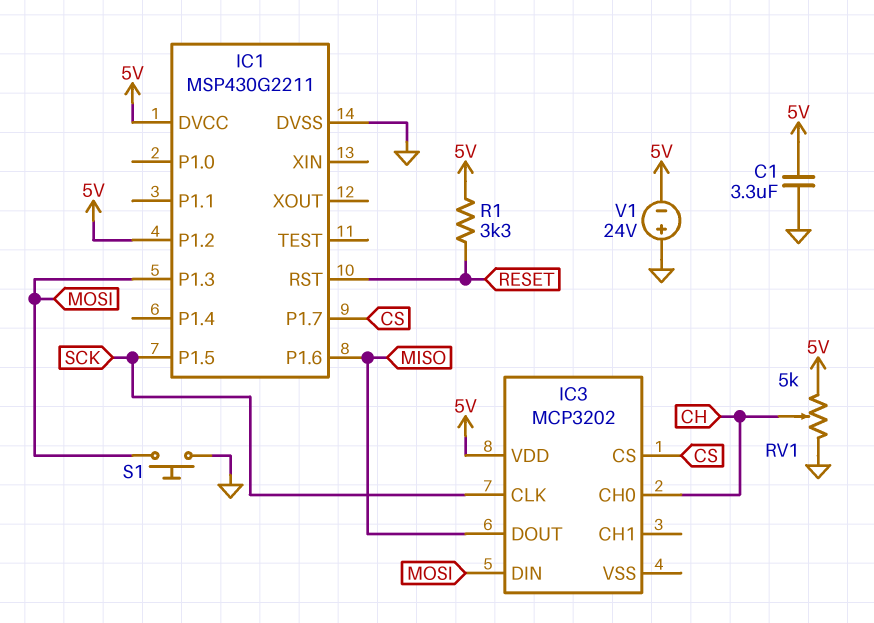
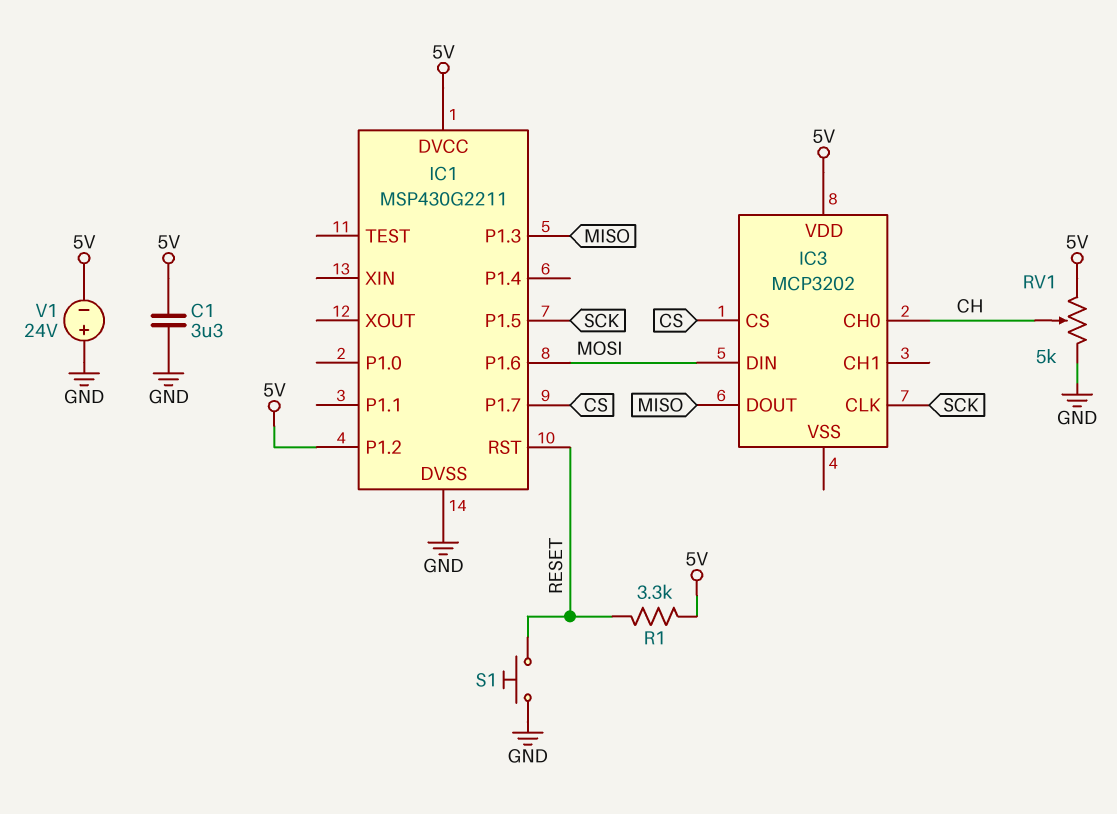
IC1 pin P1.3: MOSI -> MISO
IC1 pin P1.6: MISO -> MOSI
S1: button (GND, MOSI) -> button (GND, RESET)

